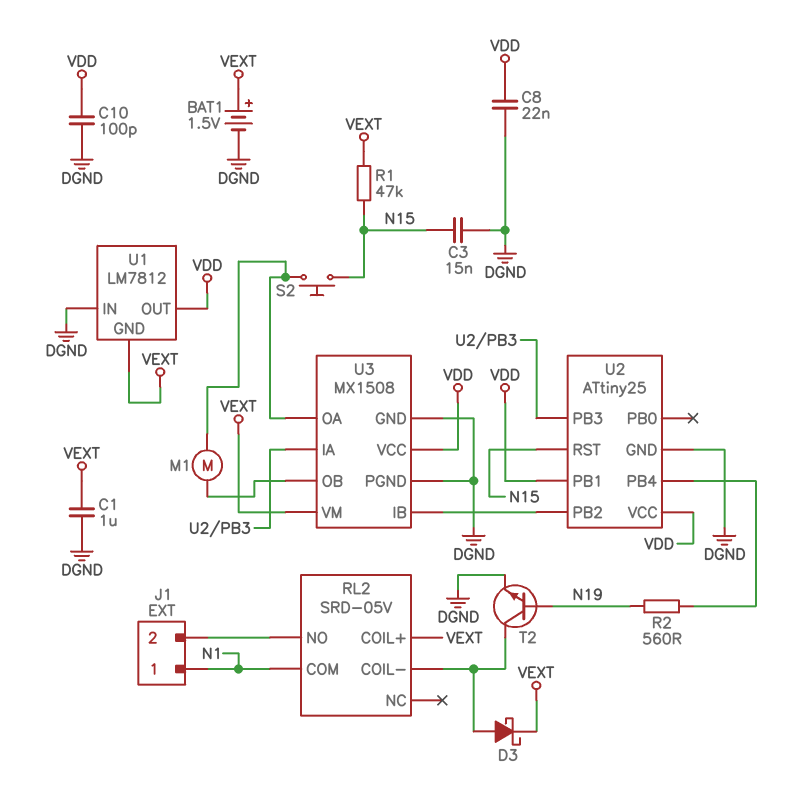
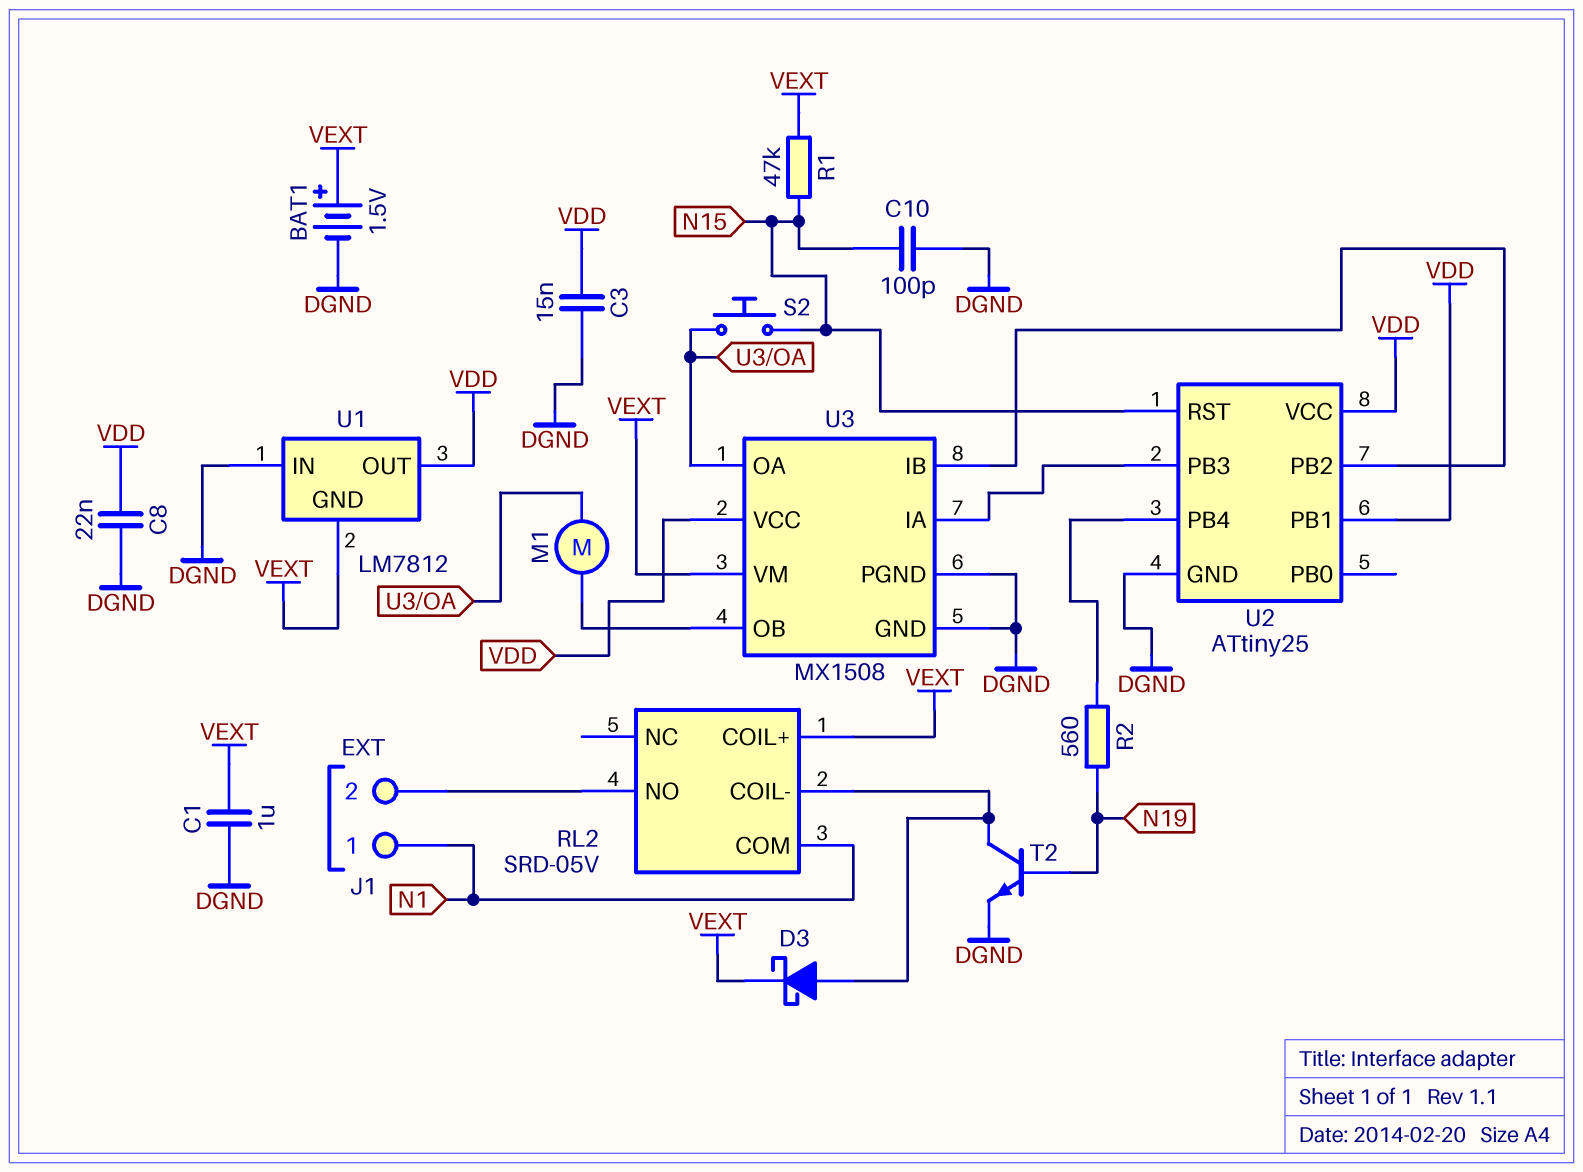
C3: 15nF (DGND, N15) -> 15nF (DGND, VDD)
C10: 100pF (DGND, VDD) -> 100pF (DGND, N15)

